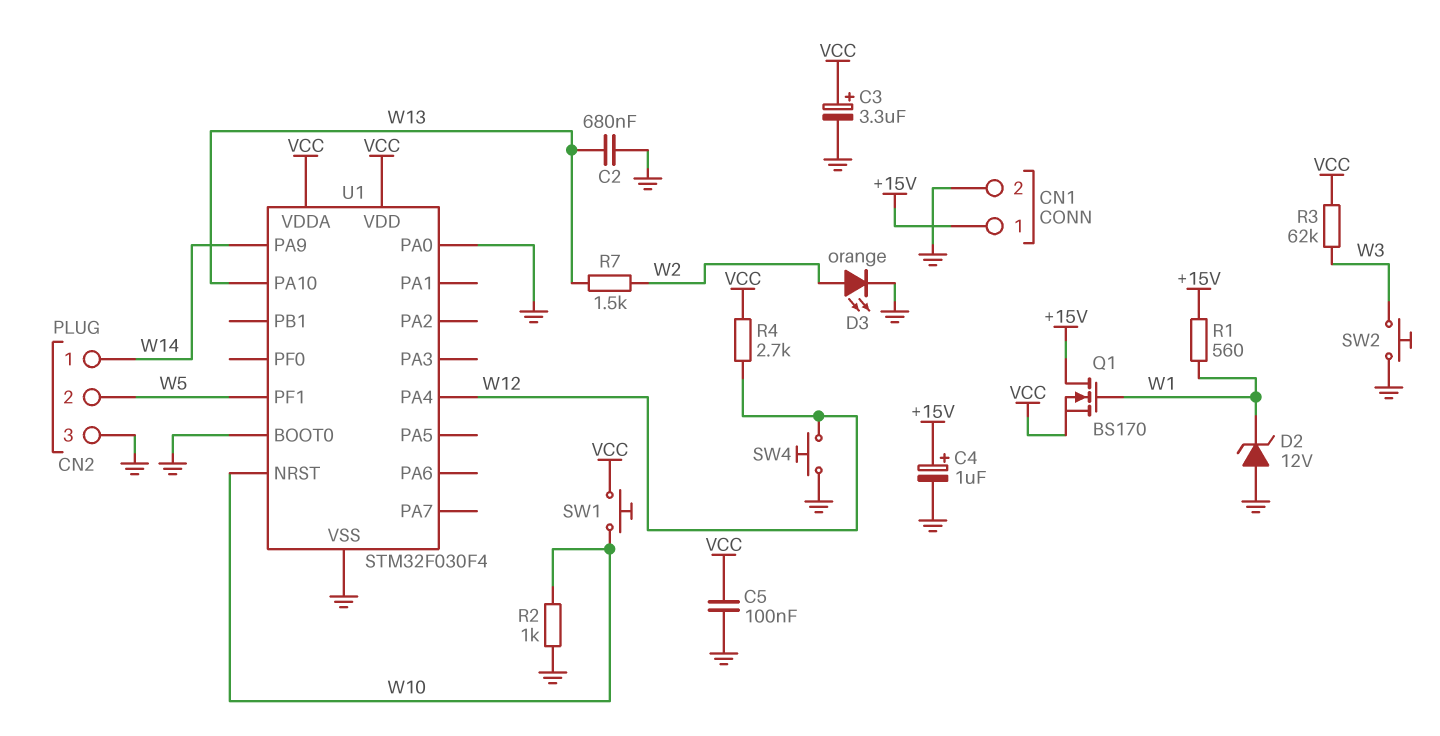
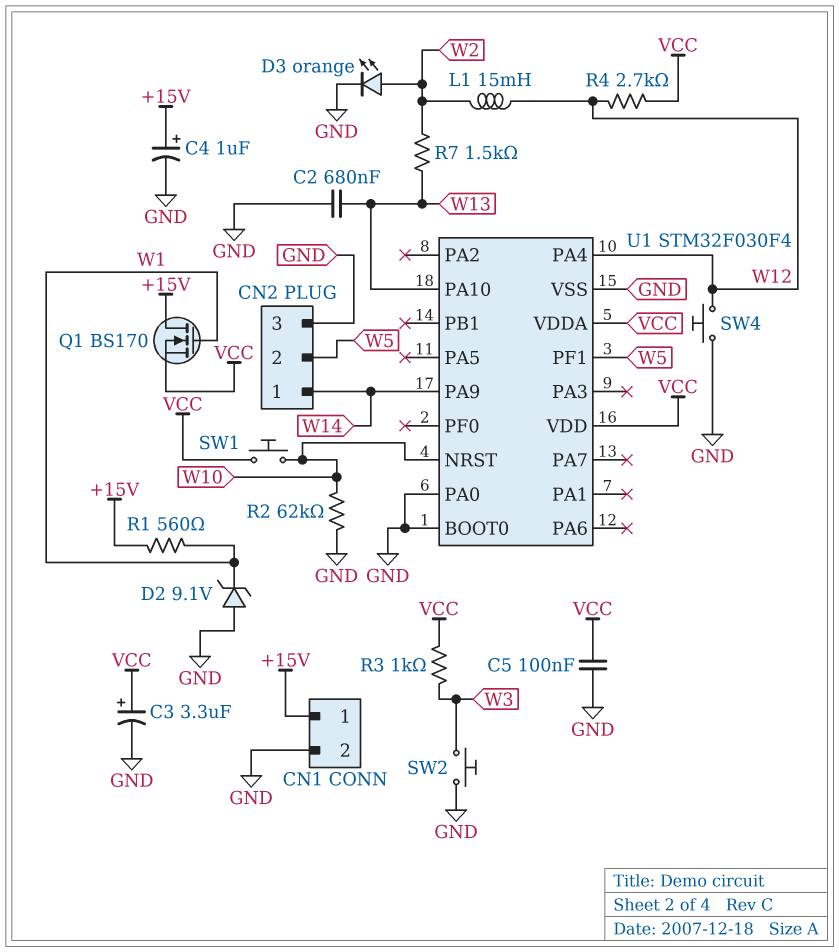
D2: zener 12V (A GND, K W1) -> zener 9.1V (A GND, K W1)
L1: none -> 15mH (W2, W12)
R2: 1k (GND, W10) -> 62k (GND, W10)
R3: 62k (VCC, W3) -> 1k (VCC, W3)

